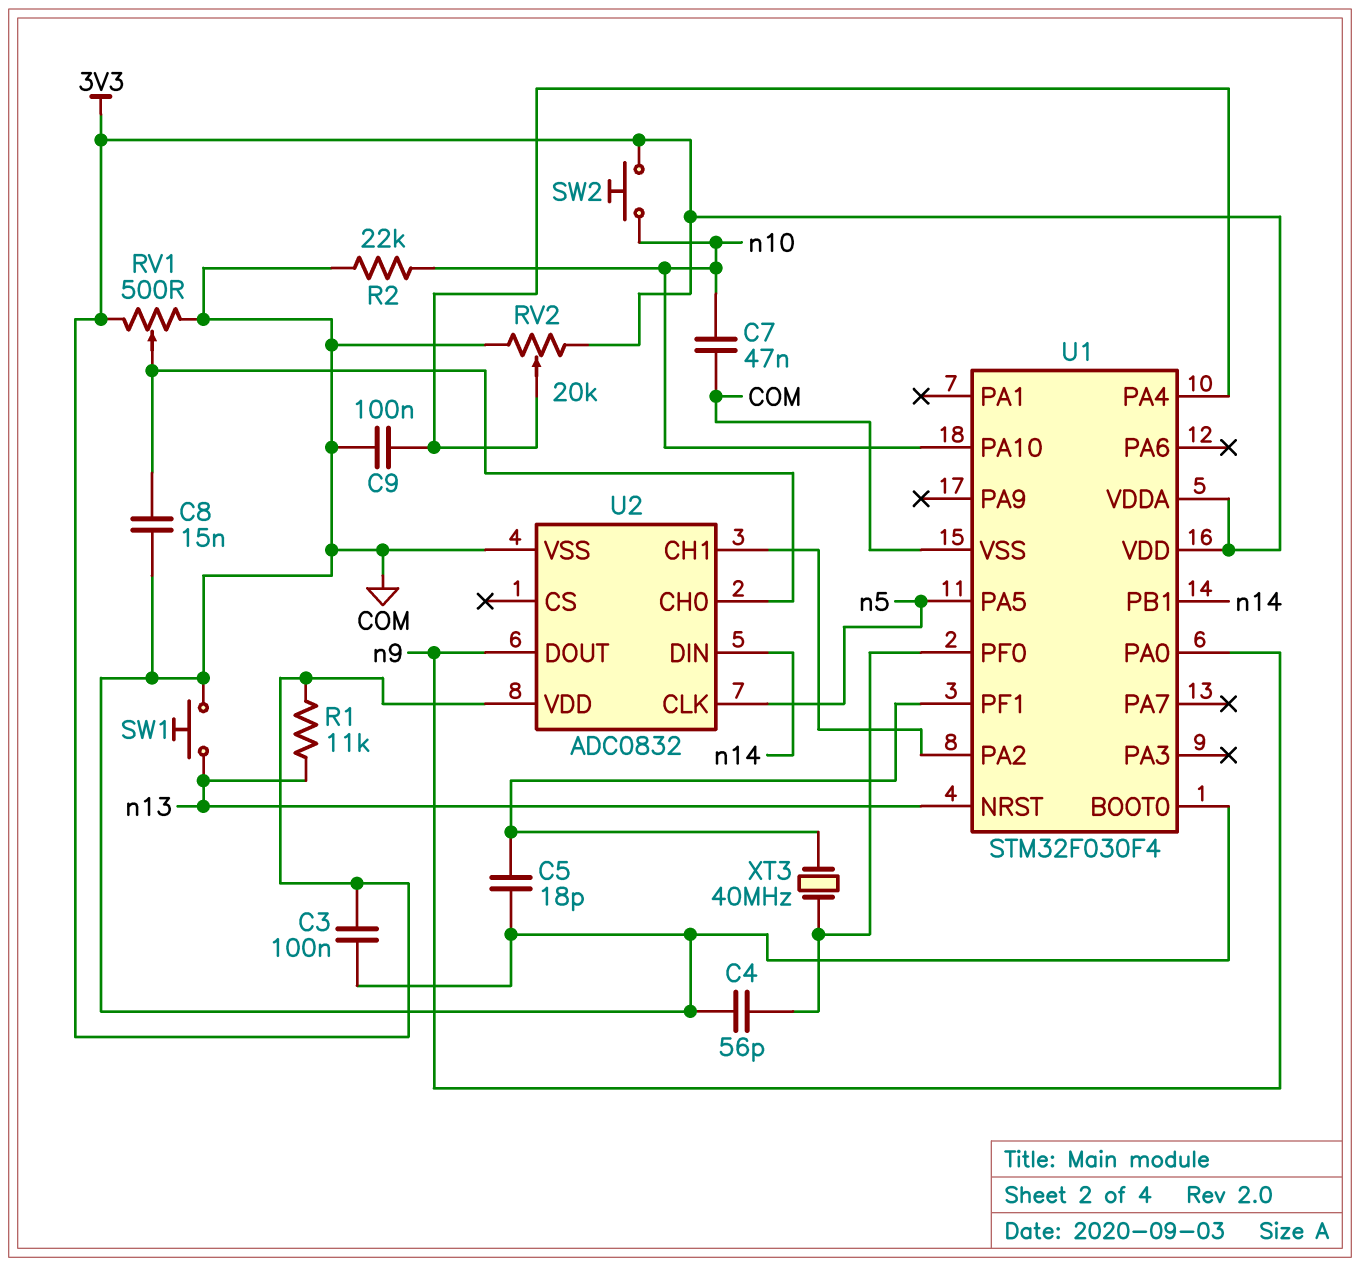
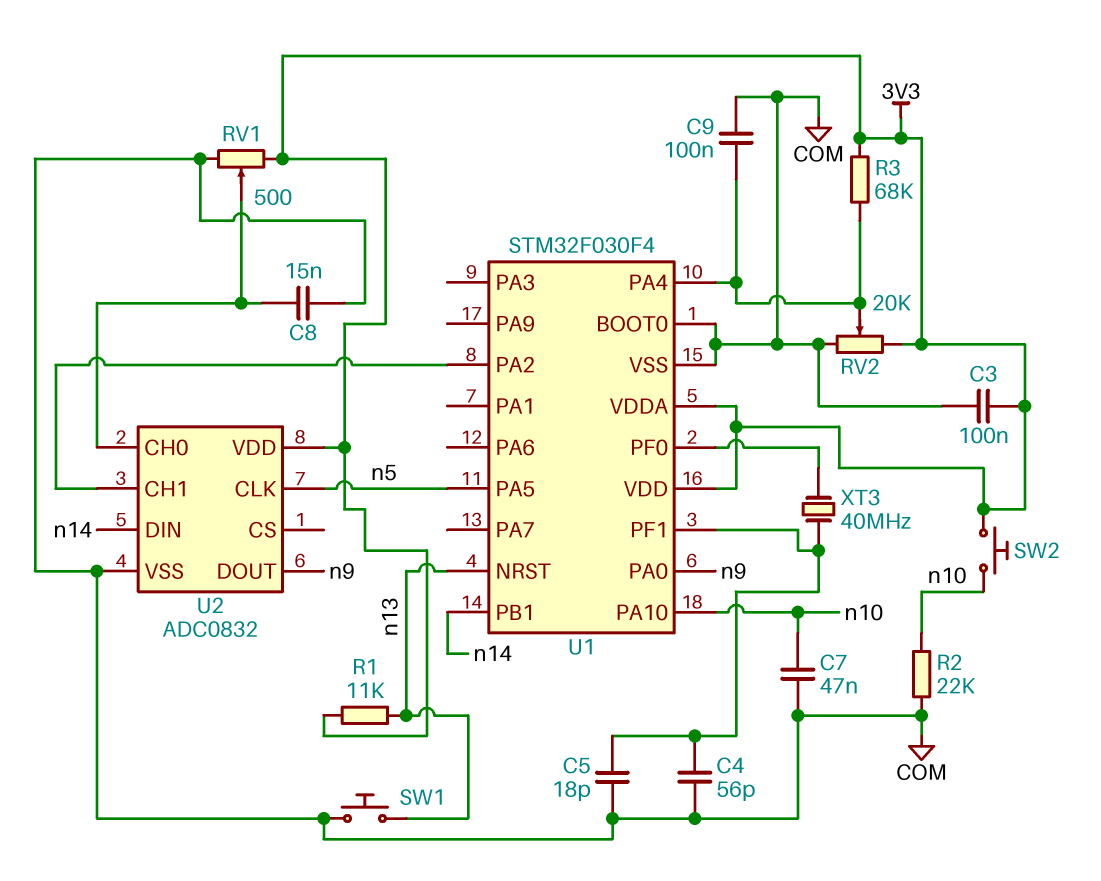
C4: 56pF (COM, U1/PF0) -> 56pF (COM, U1/PF1)
R3: none -> 68k (3V3, U1/PA4)

